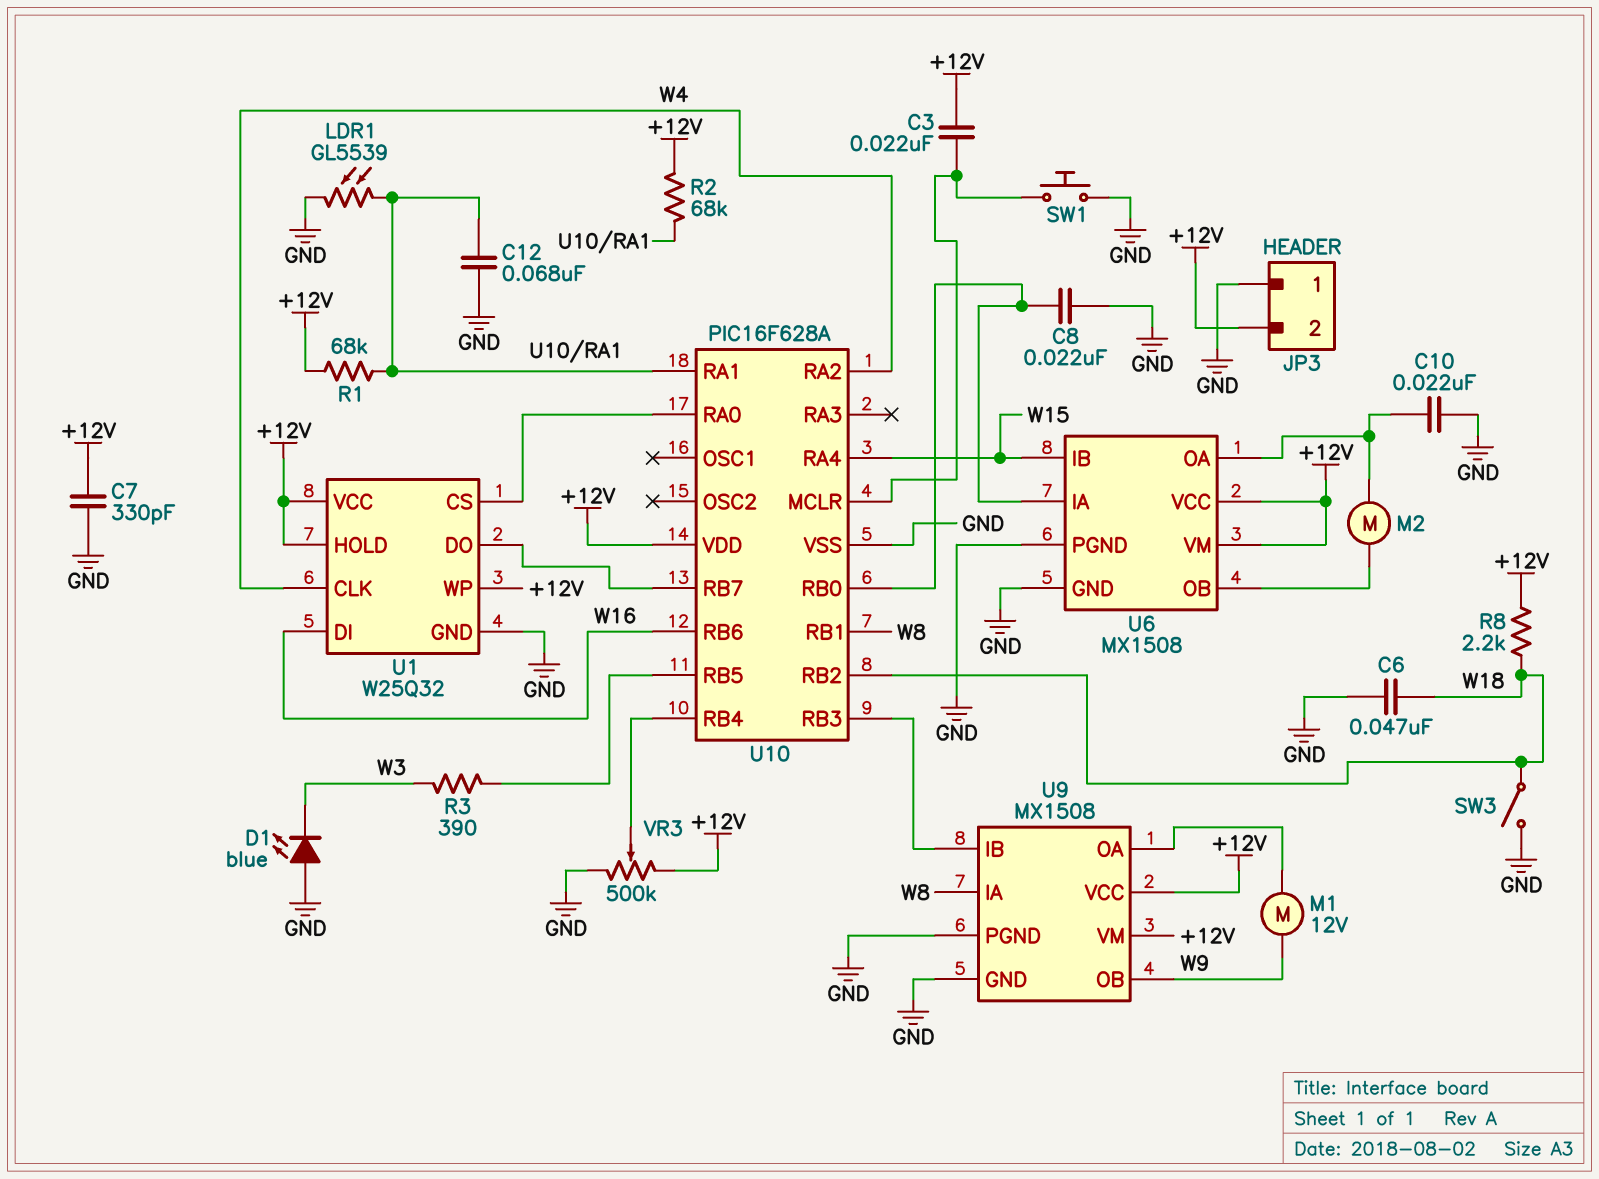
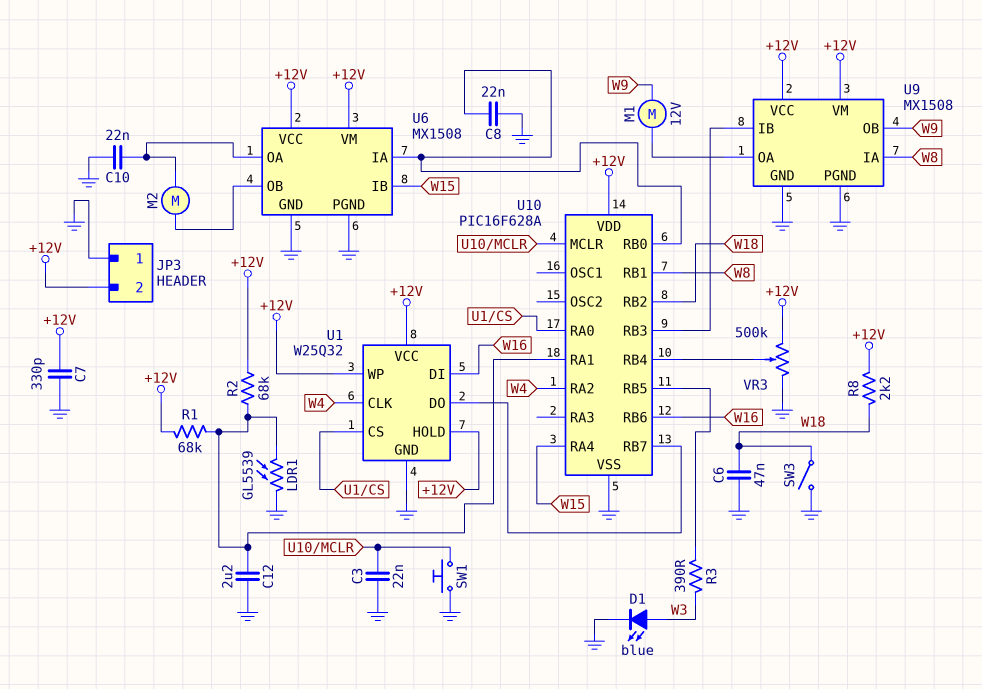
C3: 22nF (+12V, U10/MCLR) -> 22nF (GND, U10/MCLR)
C12: 68nF (GND, U10/RA1) -> 2.2uF (GND, U10/RA1)
D1: LED blue (A GND, K W3) -> LED blue (A W3, K GND)

